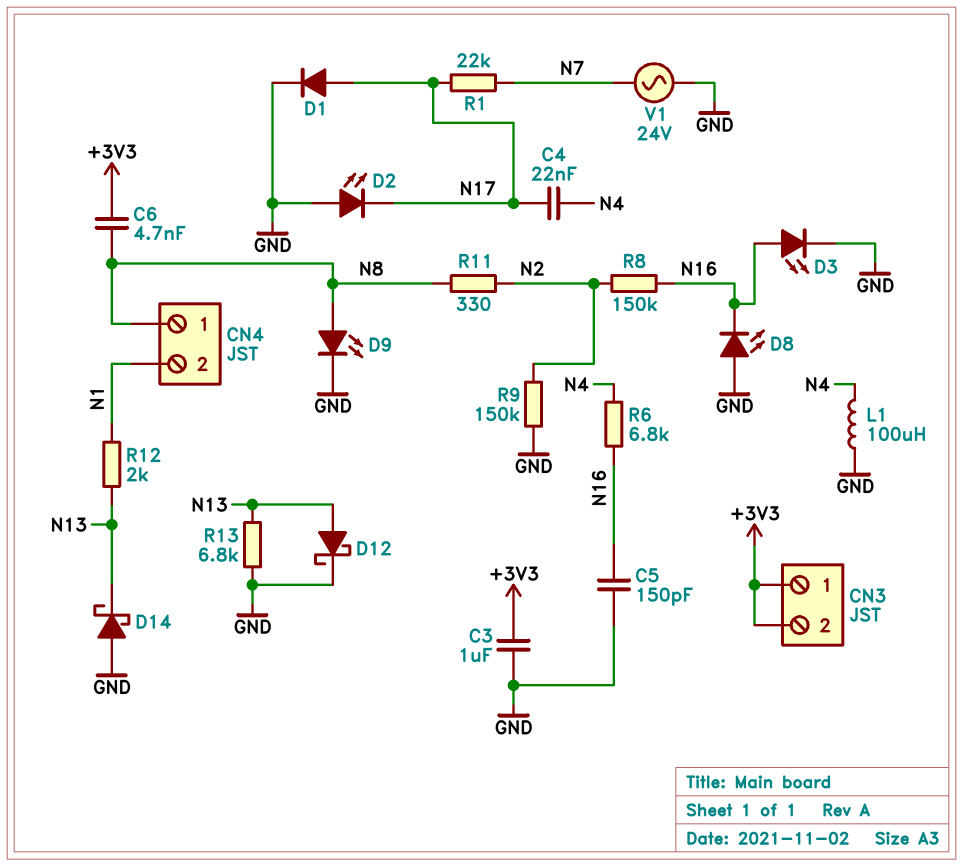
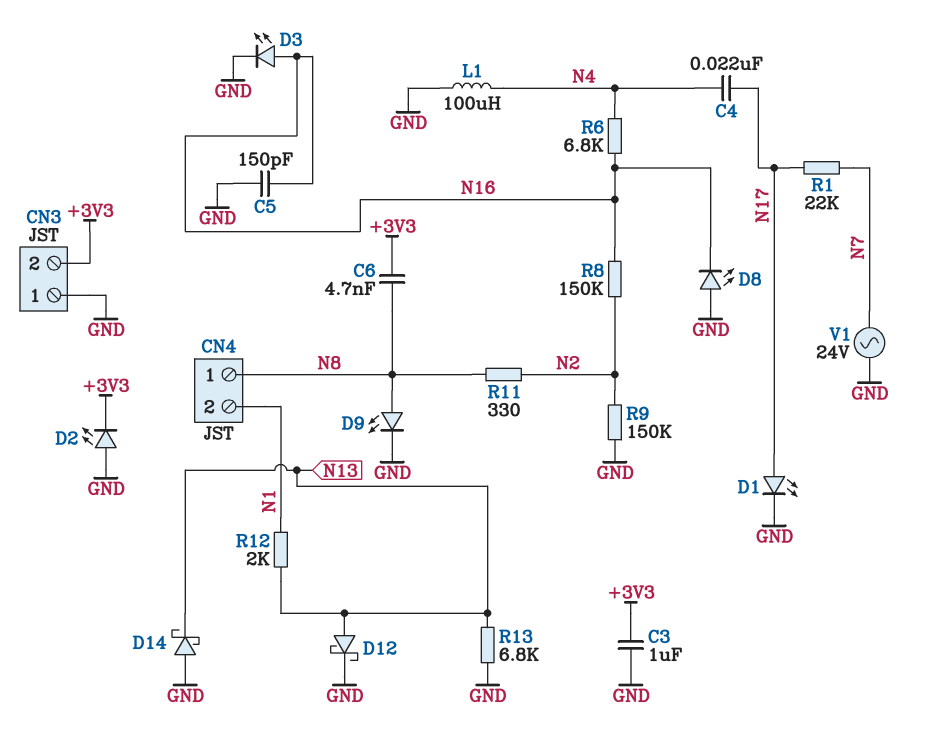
CN3 pin 1: +3V3 -> GND
D1: diode (A N17, K GND) -> LED (A N17, K GND)
D2: LED (A GND, K N17) -> LED (A GND, K +3V3)

